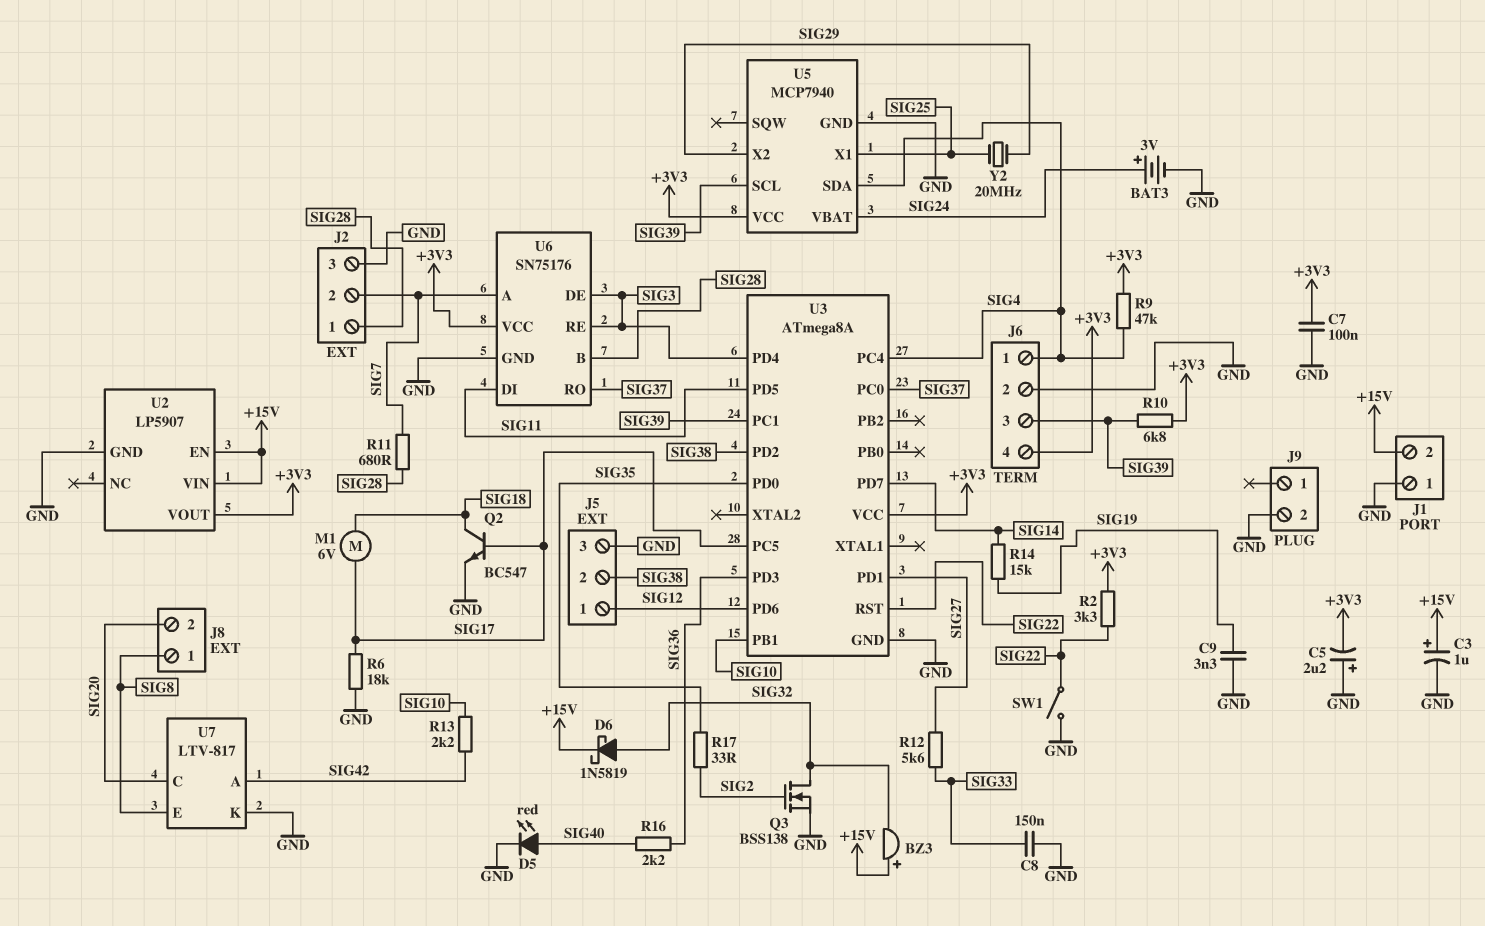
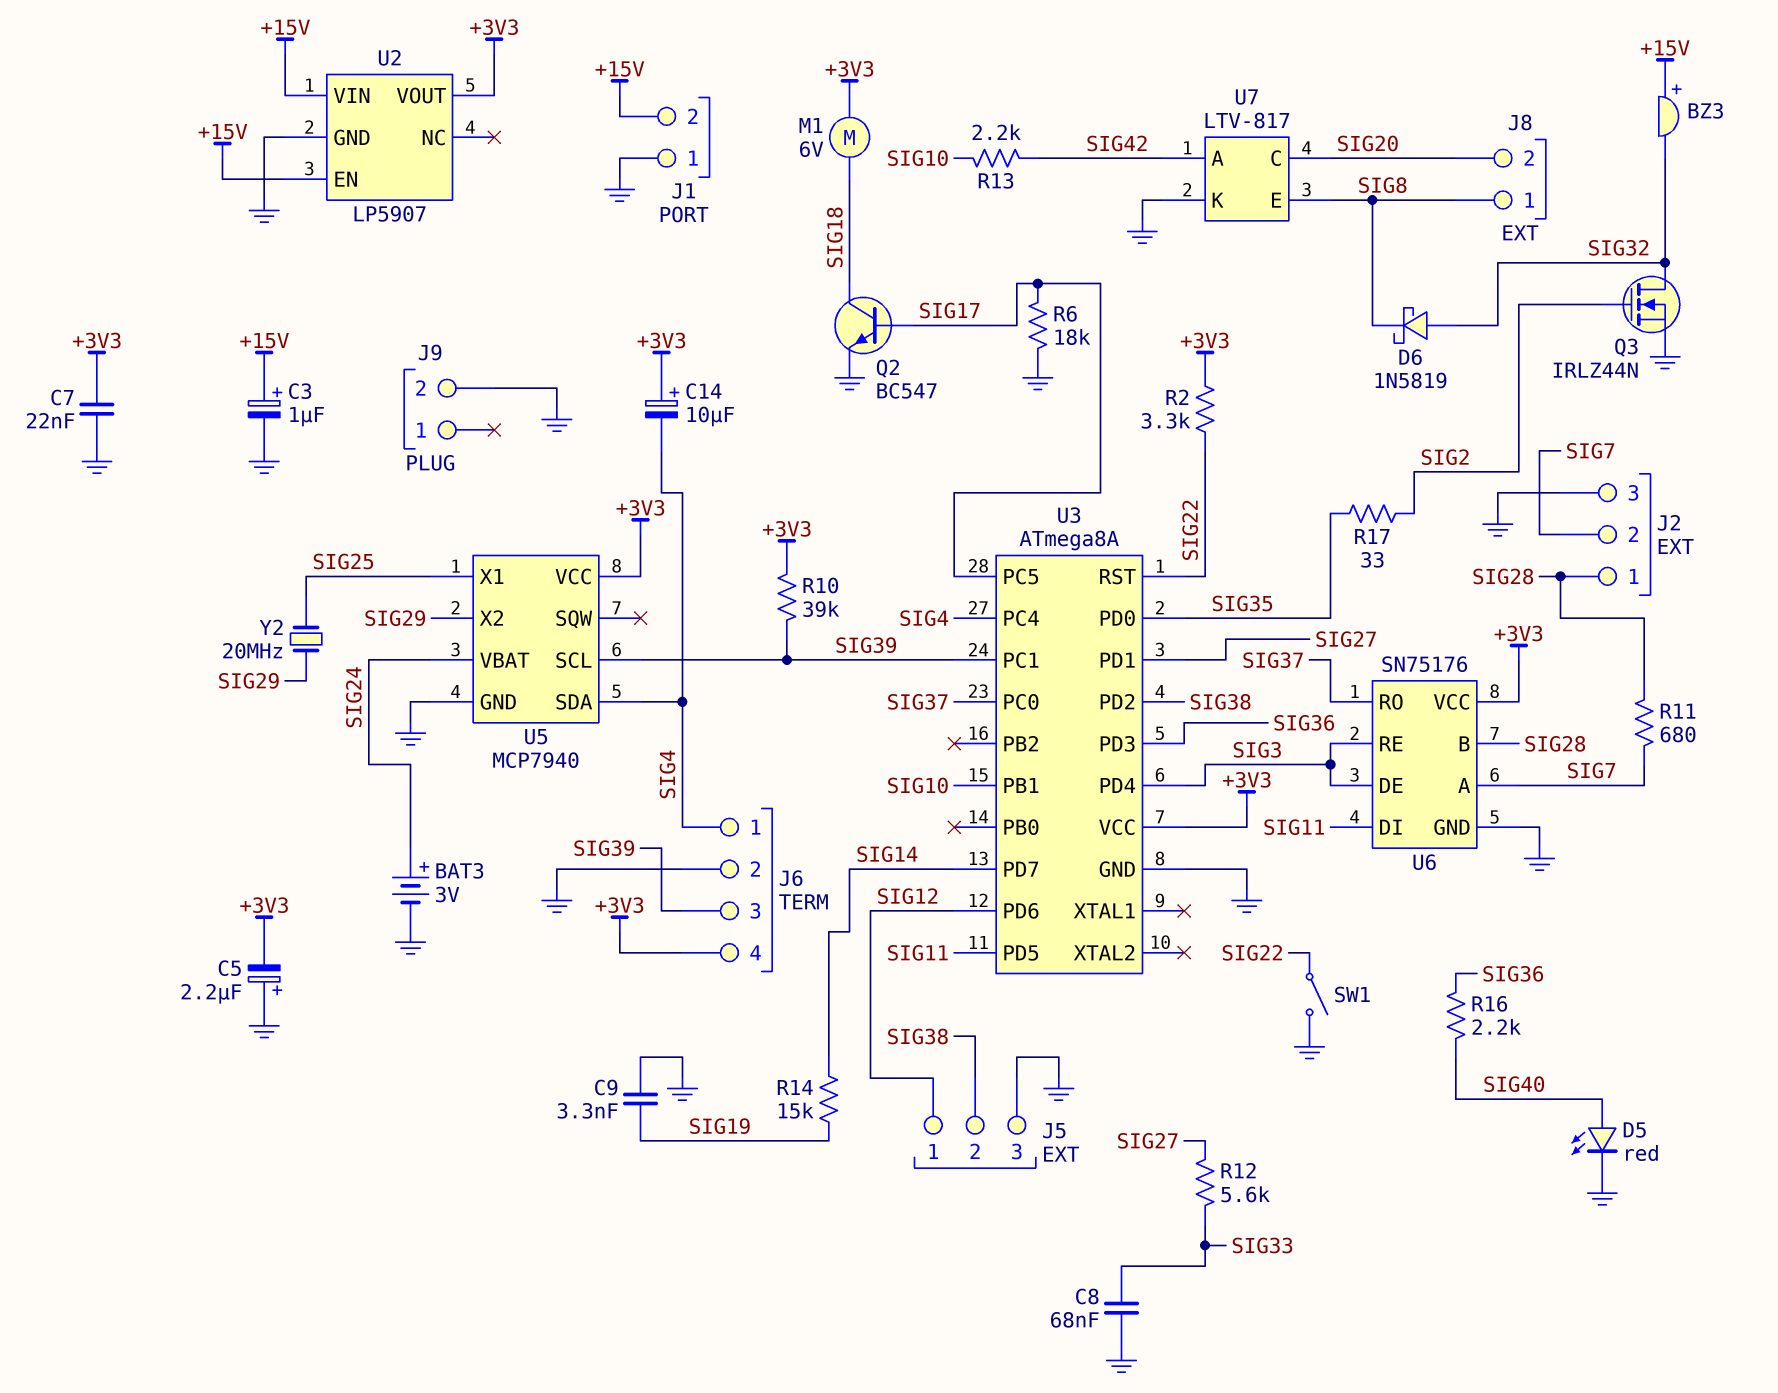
C7: 100nF (+3V3, GND) -> 22nF (+3V3, GND)
C8: 150nF (GND, SIG33) -> 68nF (GND, SIG33)
C14: none -> 10uF (plus +3V3, minus SIG4)
D6: schottky 1N5819 (A SIG32, K +15V) -> schottky 1N5819 (A SIG32, K SIG8)
M1: motor 6V (SIG17, SIG18) -> motor 6V (+3V3, SIG18)
Q3: NMOS BSS138 (G SIG2, D SIG32, S GND) -> NMOS IRLZ44N (G SIG2, D SIG32, S GND)
R9: 47k (+3V3, SIG4) -> none
R10: 6.8k (+3V3, SIG39) -> 39k (+3V3, SIG39)

